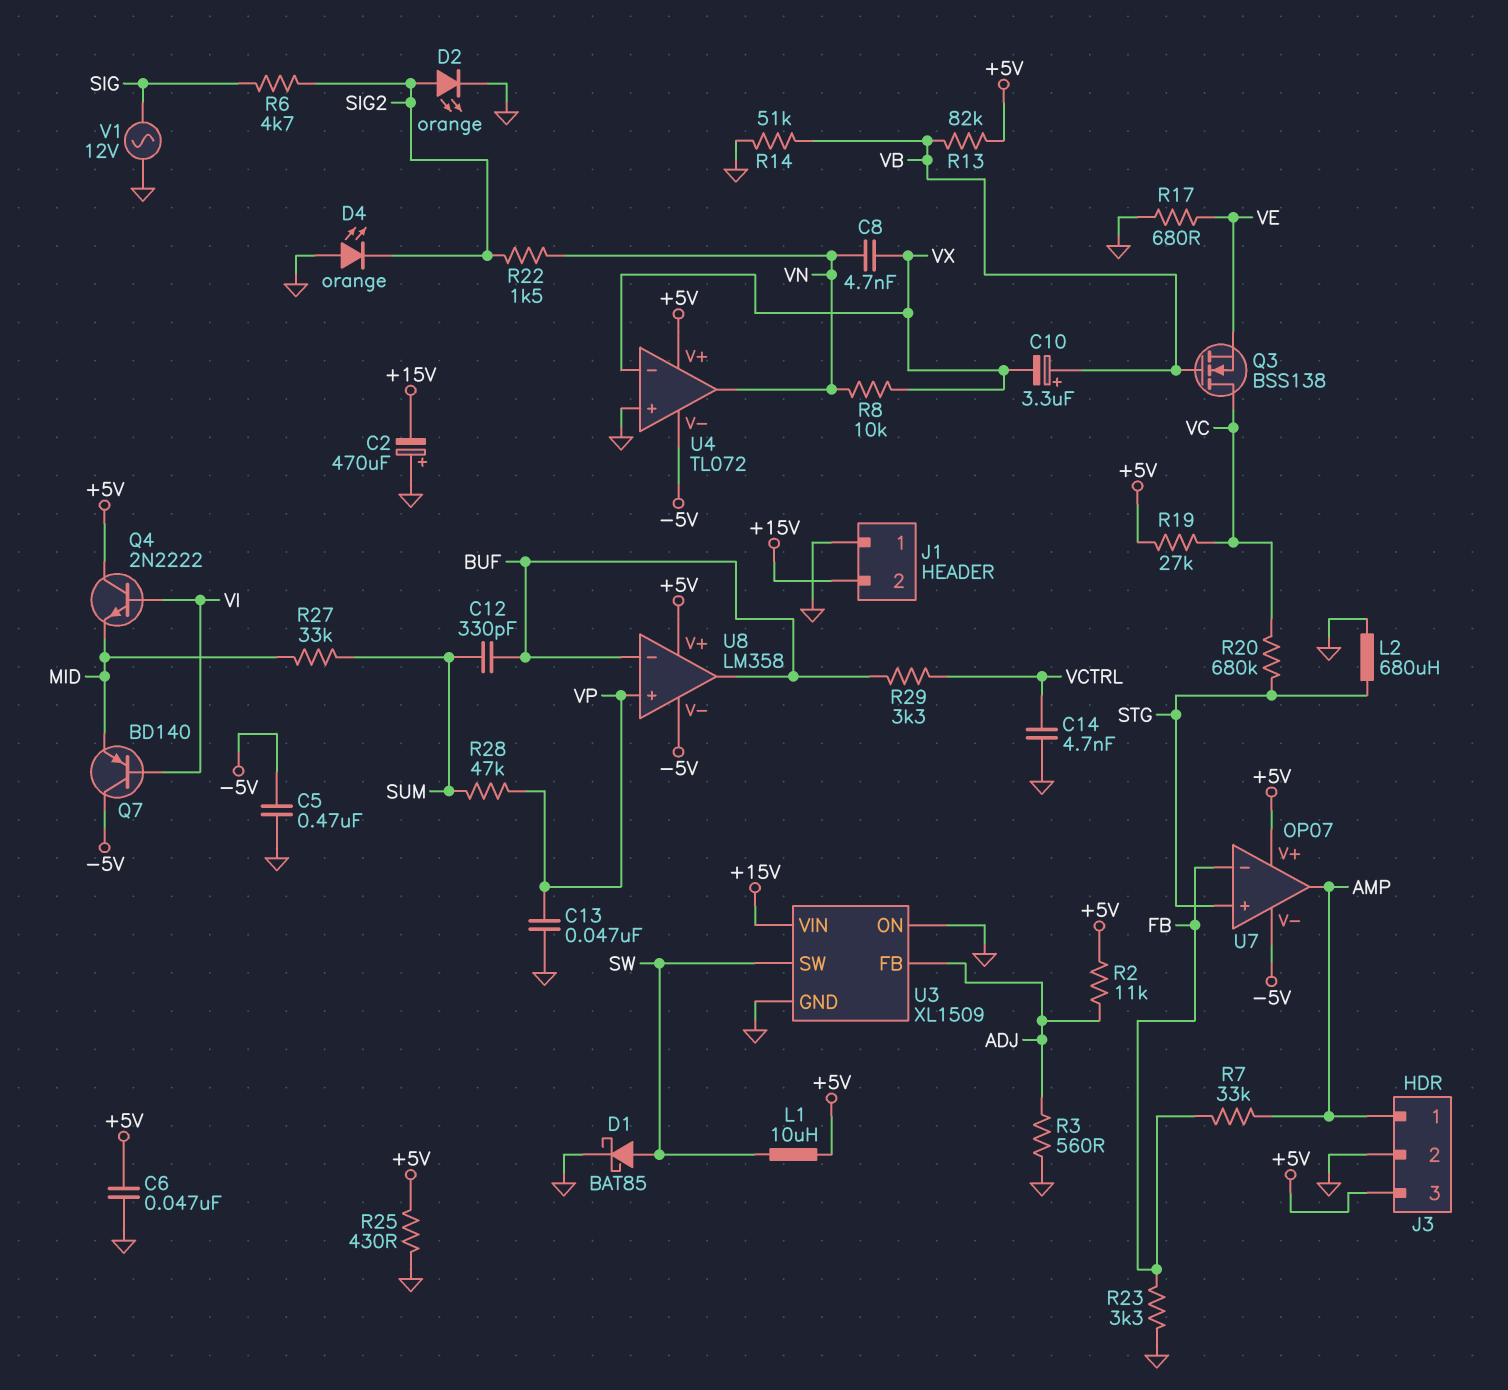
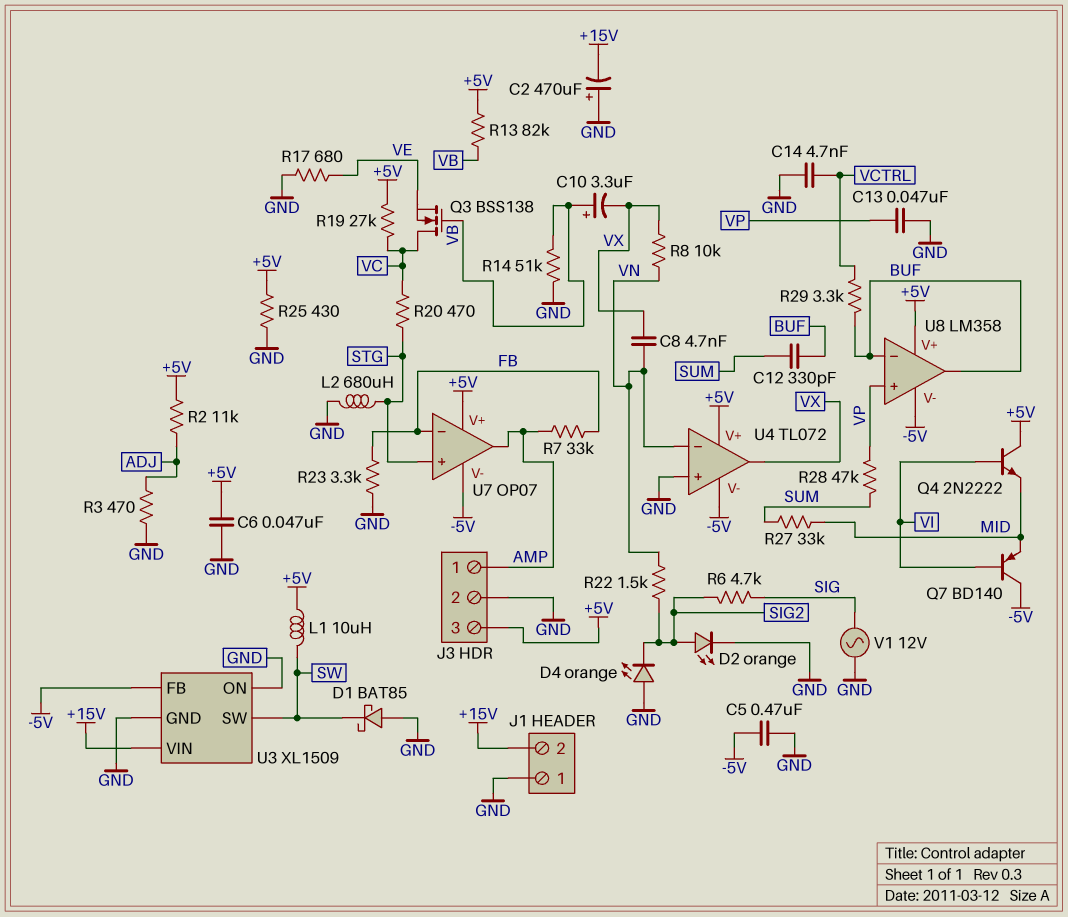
D1: schottky BAT85 (A SW, K GND) -> schottky BAT85 (A GND, K SW)
R3: 560 (ADJ, GND) -> 470 (ADJ, GND)
R20: 680k (STG, VC) -> 470 (STG, VC)
U3 pin FB: ADJ -> -5V
U4 pin in-: VX -> VN
U4 pin out: VN -> VX

